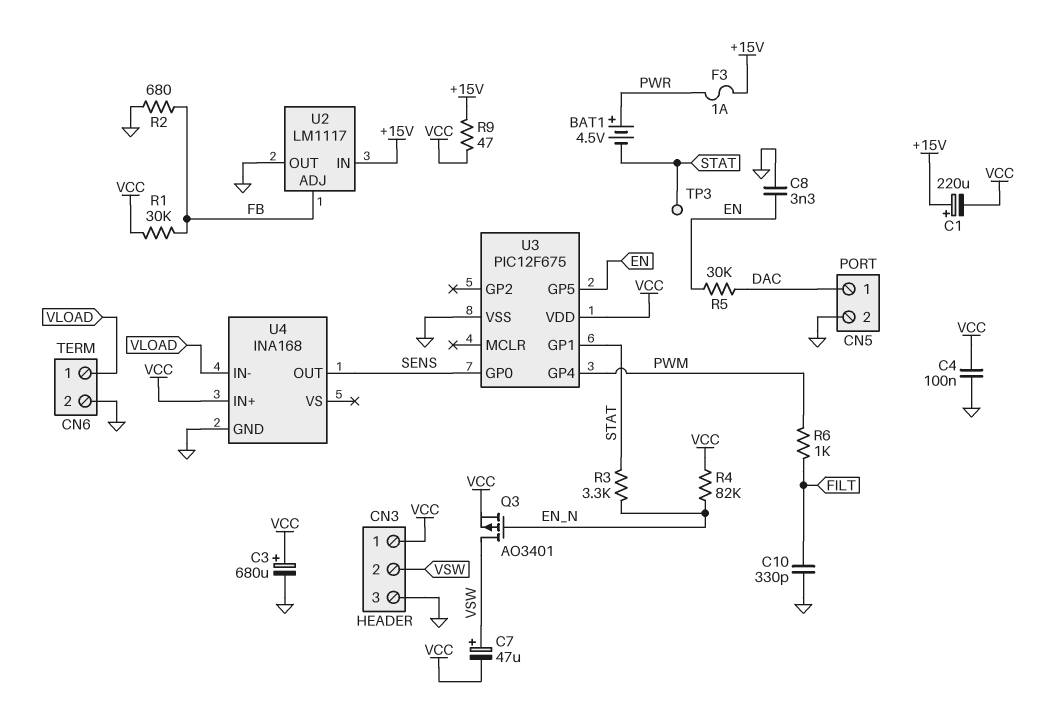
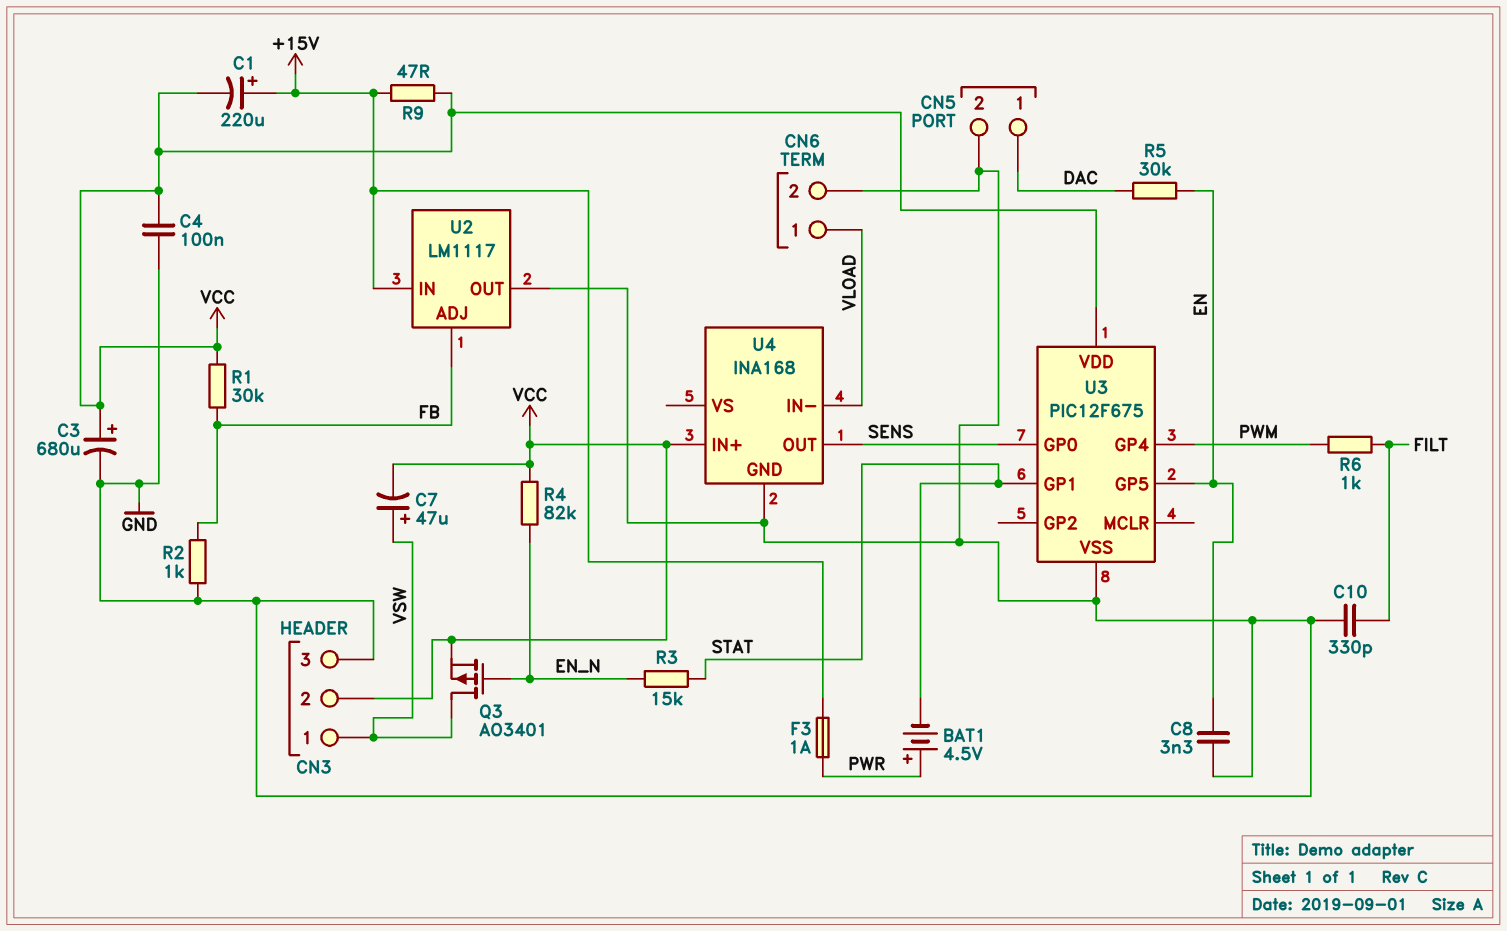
CN3 pin 1: VCC -> VSW
CN3 pin 2: VSW -> VCC
R2: 680 (FB, GND) -> 1k (FB, GND)
R3: 3.3k (EN_N, STAT) -> 15k (EN_N, STAT)
TP3: test point (STAT) -> none

